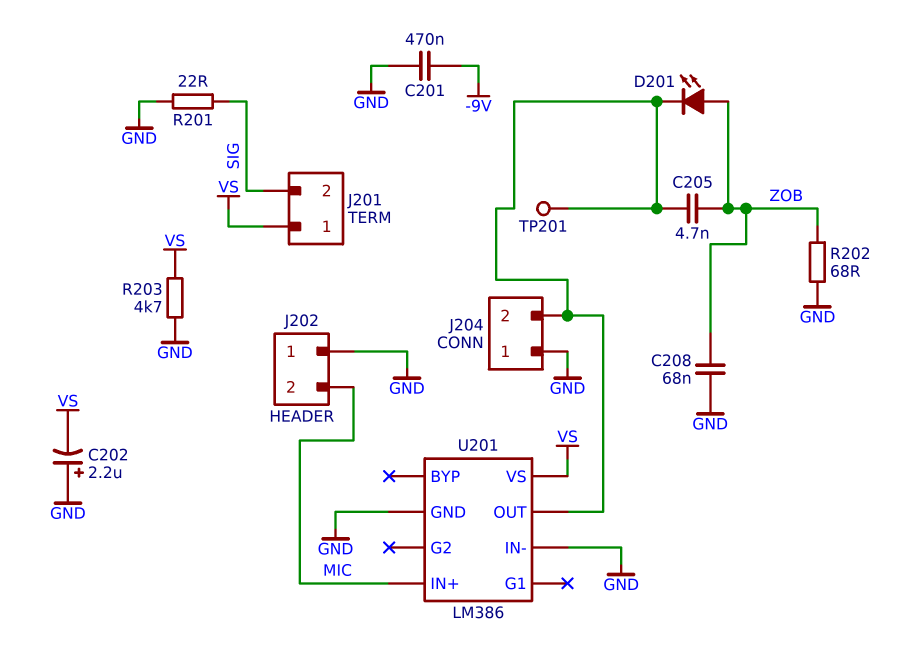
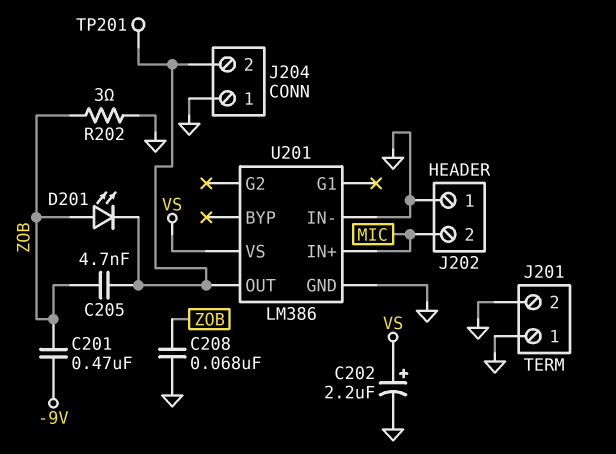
C201: 470nF (-9V, GND) -> 470nF (-9V, ZOB)
C202: 2.2uF (plus GND, minus VS) -> 2.2uF (plus VS, minus GND)
J201 pin 1: VS -> GND
J201 pin 2: SIG -> GND
R201: 22 (GND, SIG) -> none
R202: 68 (GND, ZOB) -> 3 (GND, ZOB)
R203: 4.7k (GND, VS) -> none

